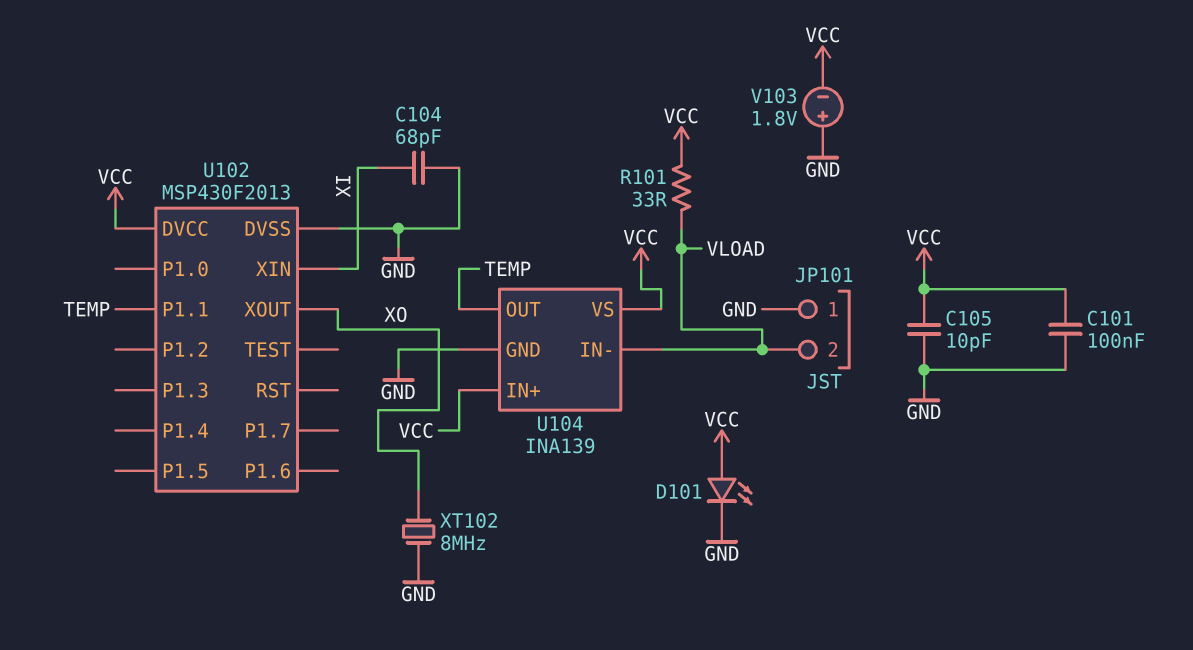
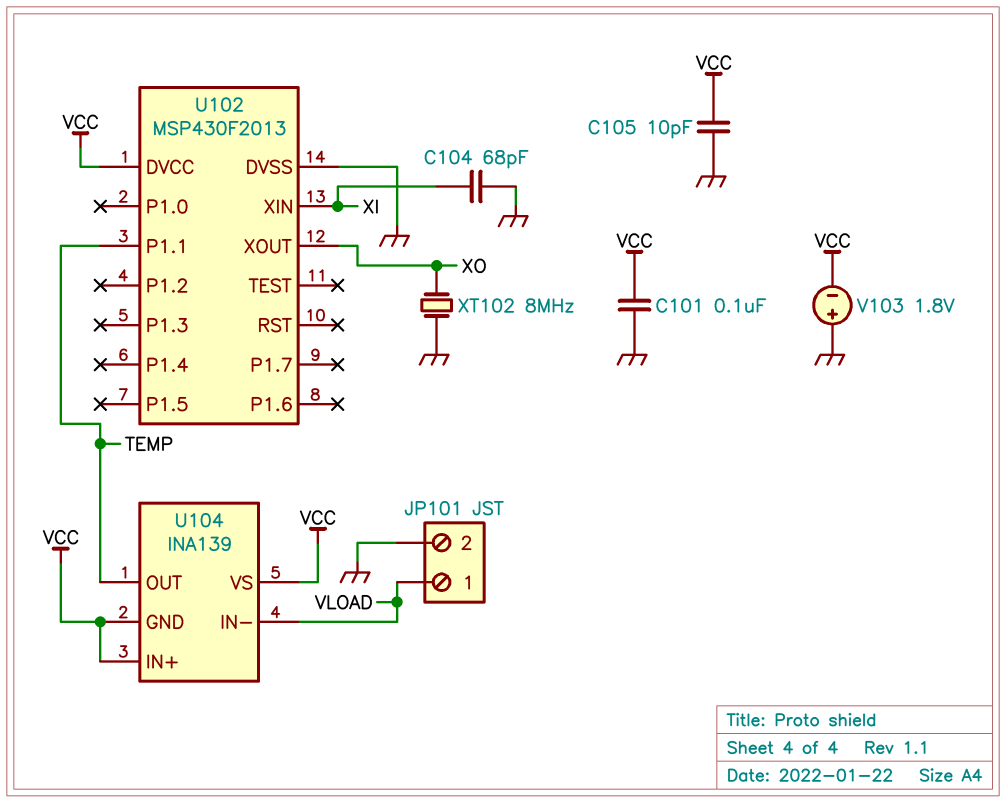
D101: LED (A VCC, K GND) -> none
JP101 pin 1: GND -> VLOAD
JP101 pin 2: VLOAD -> GND
R101: 33 (VCC, VLOAD) -> none
U104 pin GND: GND -> VCC

